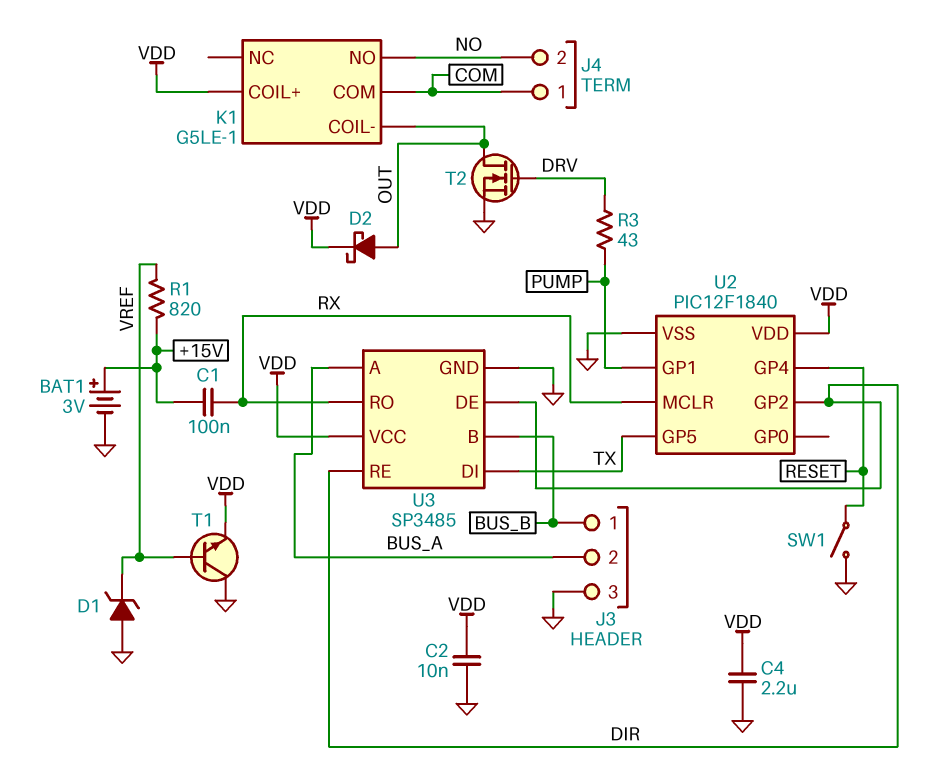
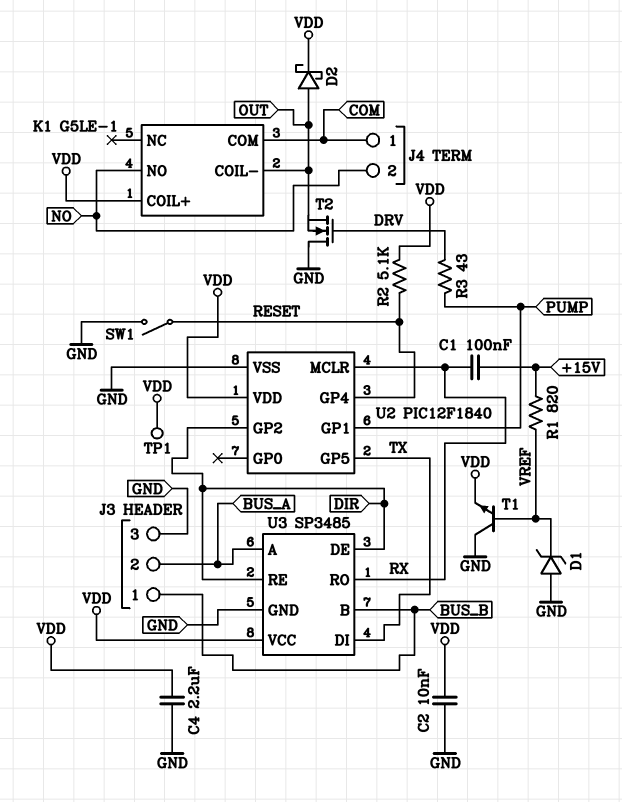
BAT1: 3V (plus +15V, minus GND) -> none
R2: none -> 5.1k (RESET, VDD)
T2: NMOS (G DRV, D OUT, S GND) -> NMOS (G DRV, D GND, S OUT)
TP1: none -> test point (VDD)

